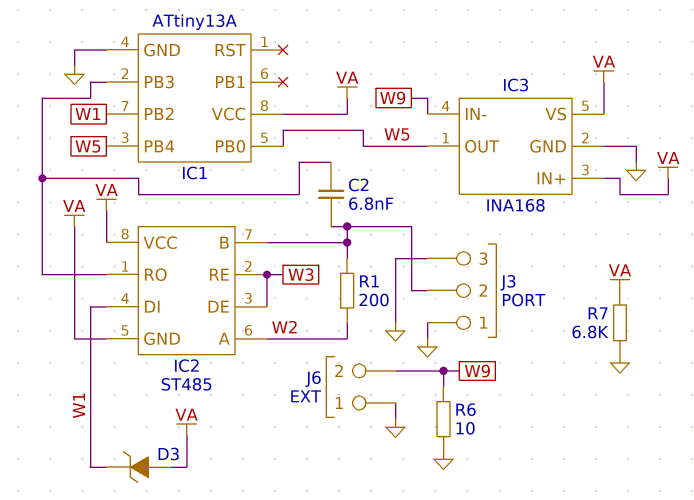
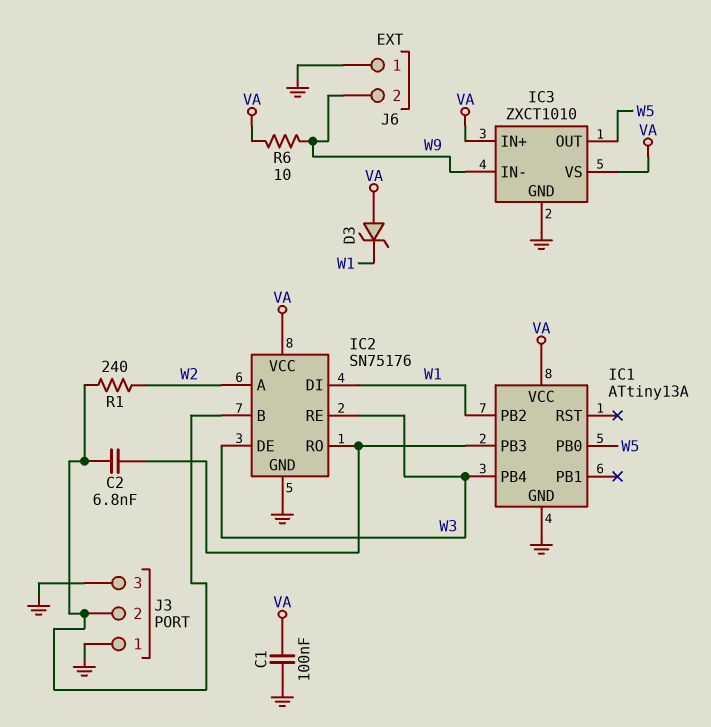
C1: none -> 100nF (GND, VA)
IC1 pin PB4: W5 -> W3
IC2: ST485 -> SN75176
IC2 pin GND: VA -> GND
IC3: INA168 -> ZXCT1010
R1: 200 (IC2/B, W2) -> 240 (IC2/B, W2)
R6: 10 (GND, W9) -> 10 (VA, W9)
R7: 6.8k (GND, VA) -> none

